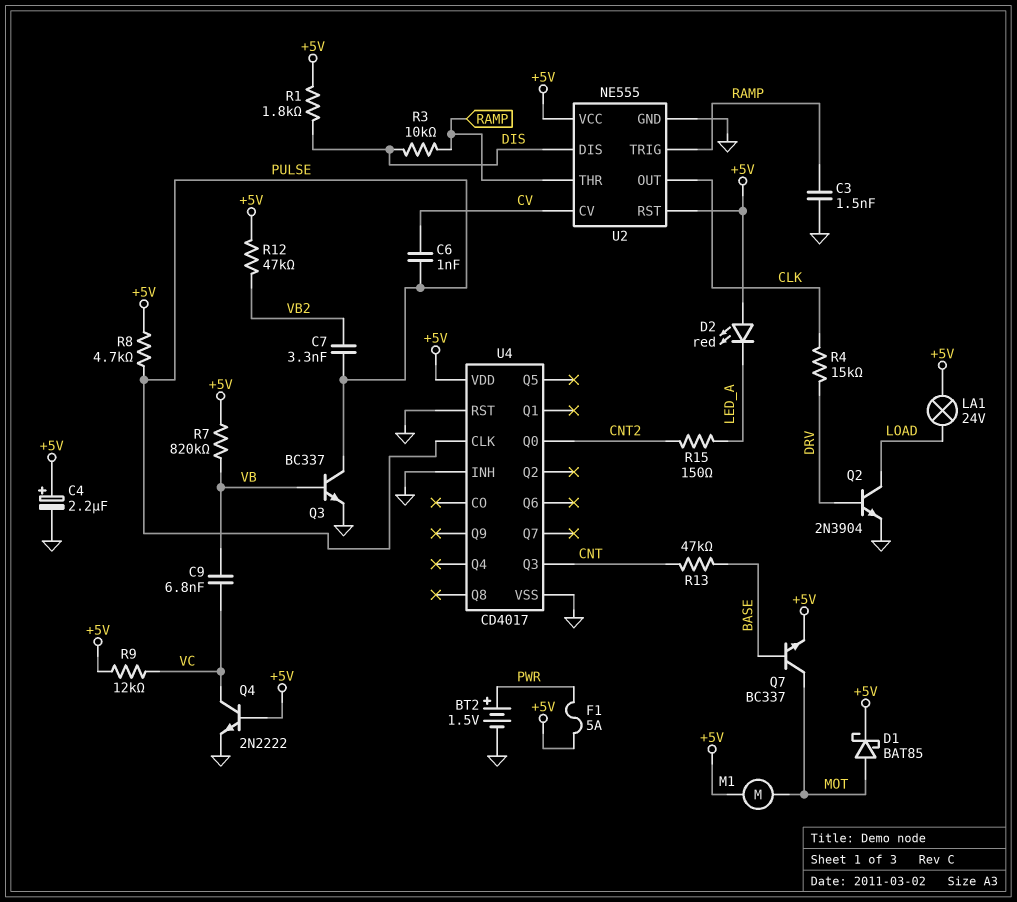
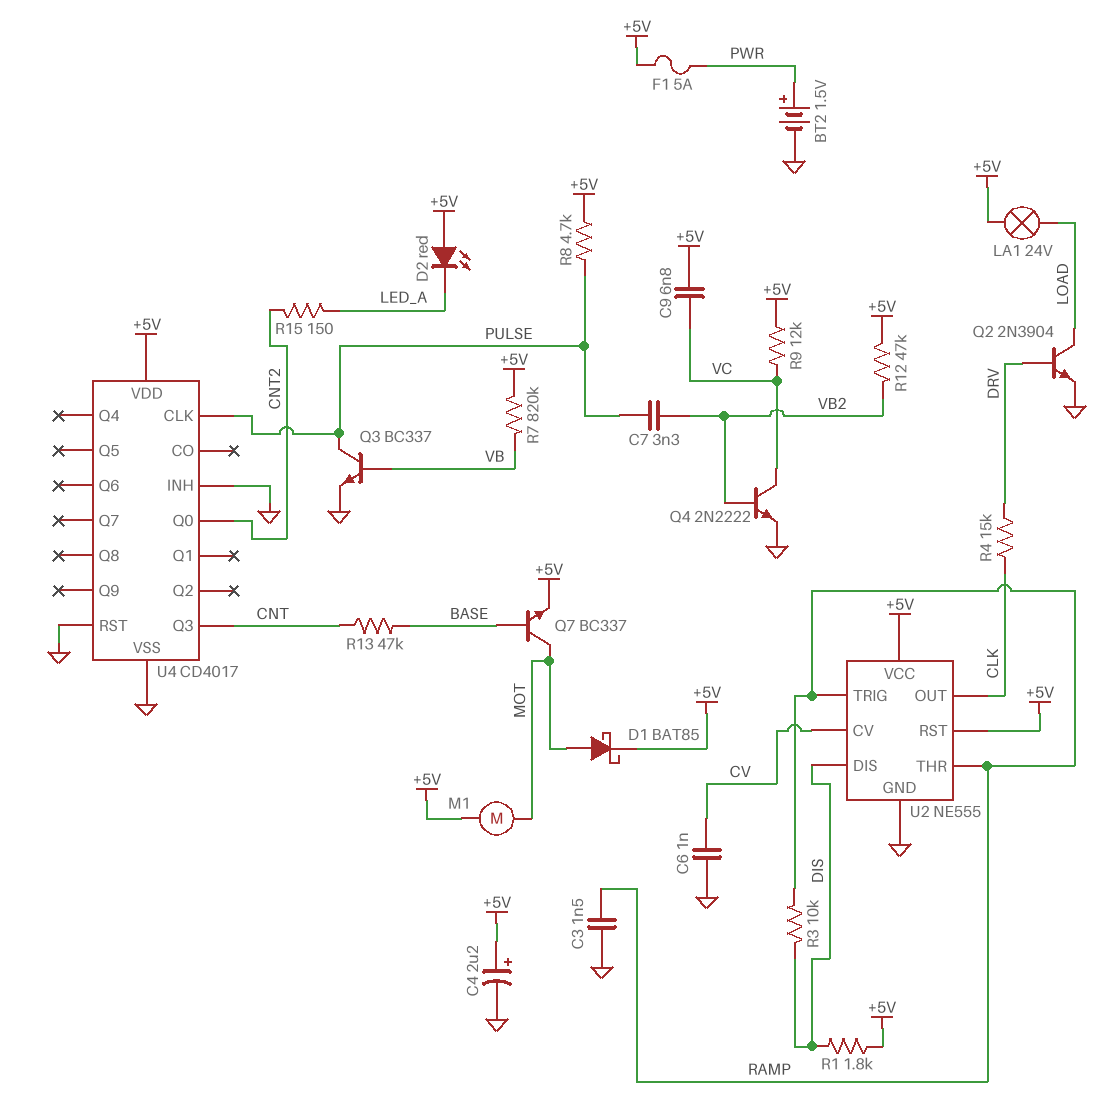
C6: 1nF (CV, PULSE) -> 1nF (CV, GND)
C9: 6.8nF (VB, VC) -> 6.8nF (+5V, VC)
Q4: NPN 2N2222 (B +5V, C VC, E GND) -> NPN 2N2222 (B VB2, C VC, E GND)

